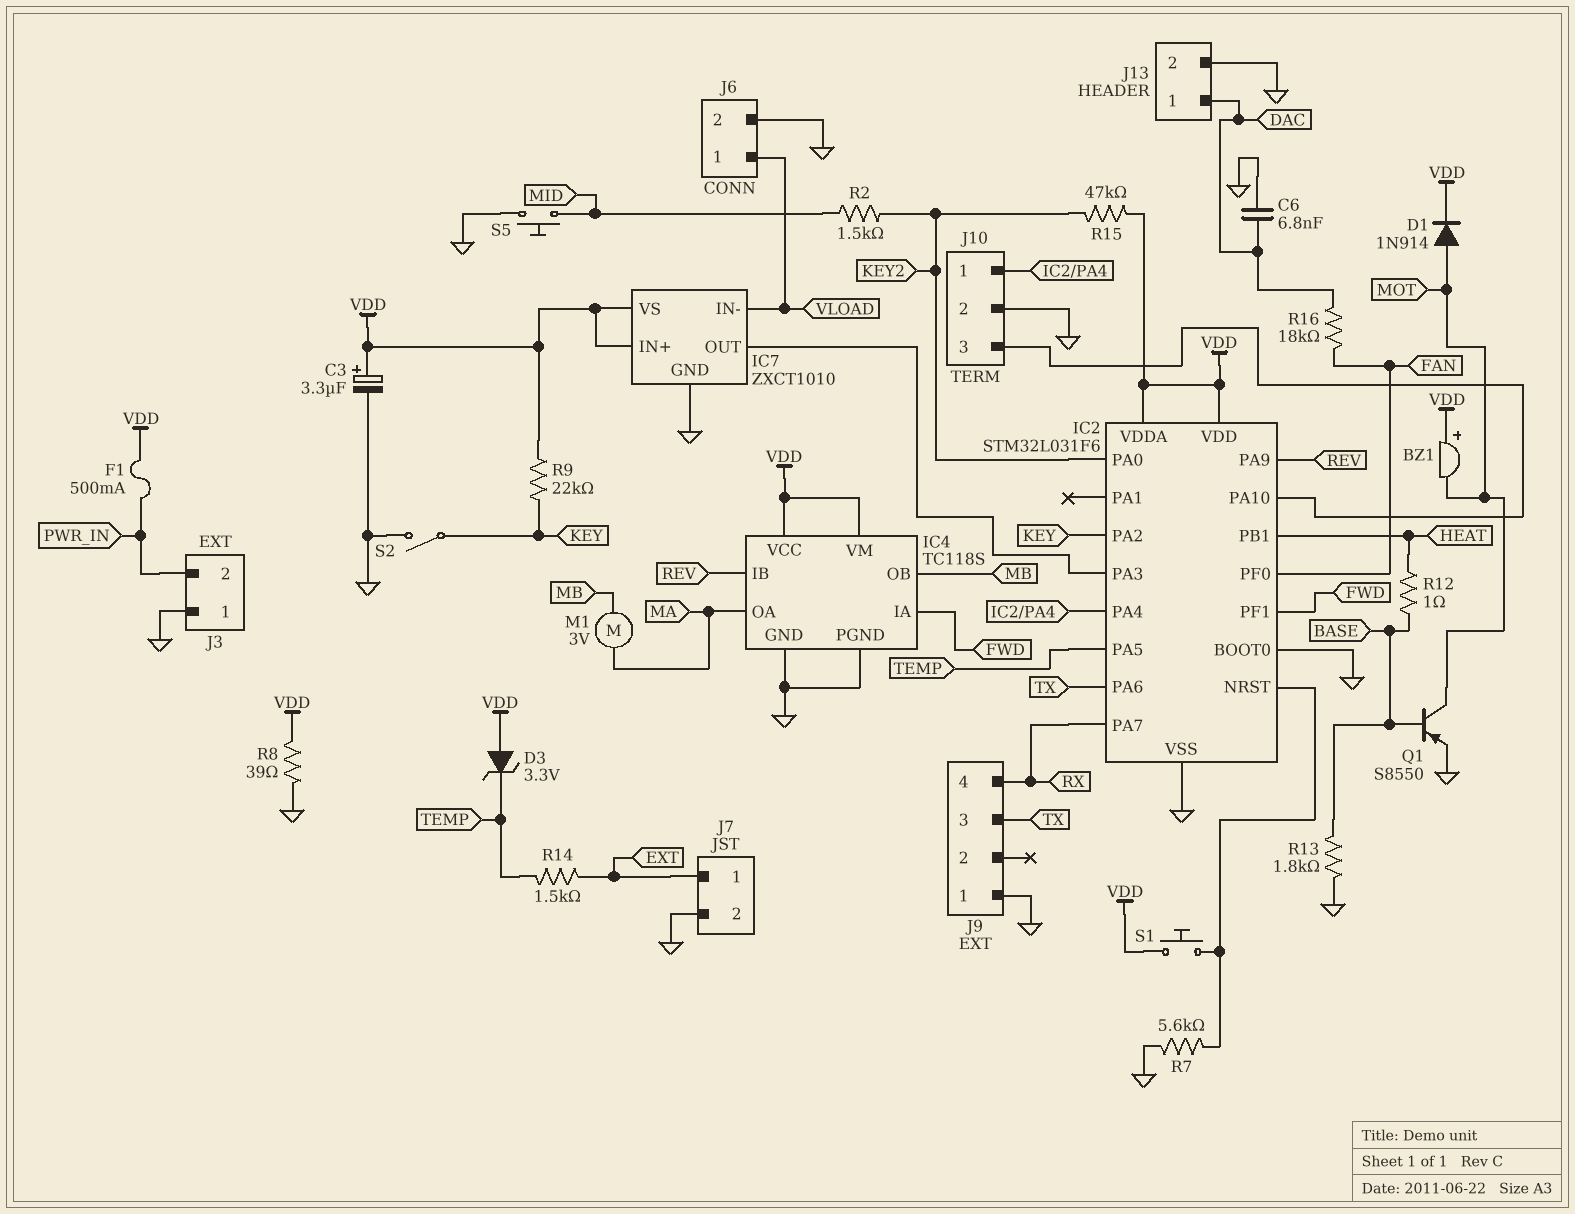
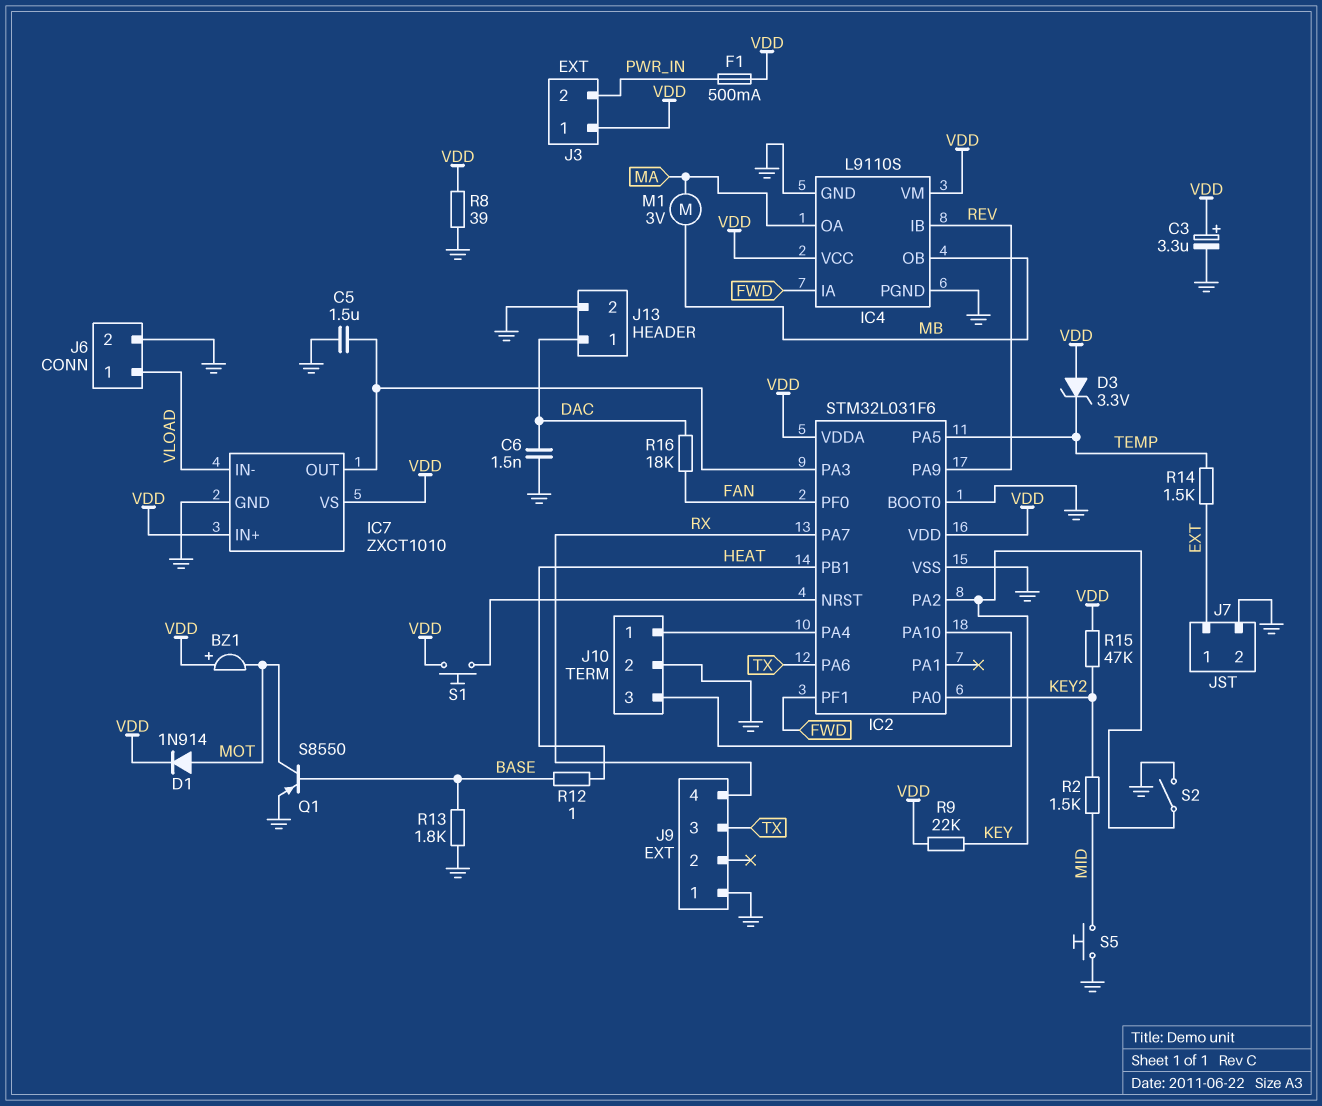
C5: none -> 1.5uF (GND, IC2/PA3)
C6: 6.8nF (DAC, GND) -> 1.5nF (DAC, GND)
IC4: TC118S -> L9110S
J3 pin 1: GND -> VDD
R7: 5.6k (GND, IC2/NRST) -> none

